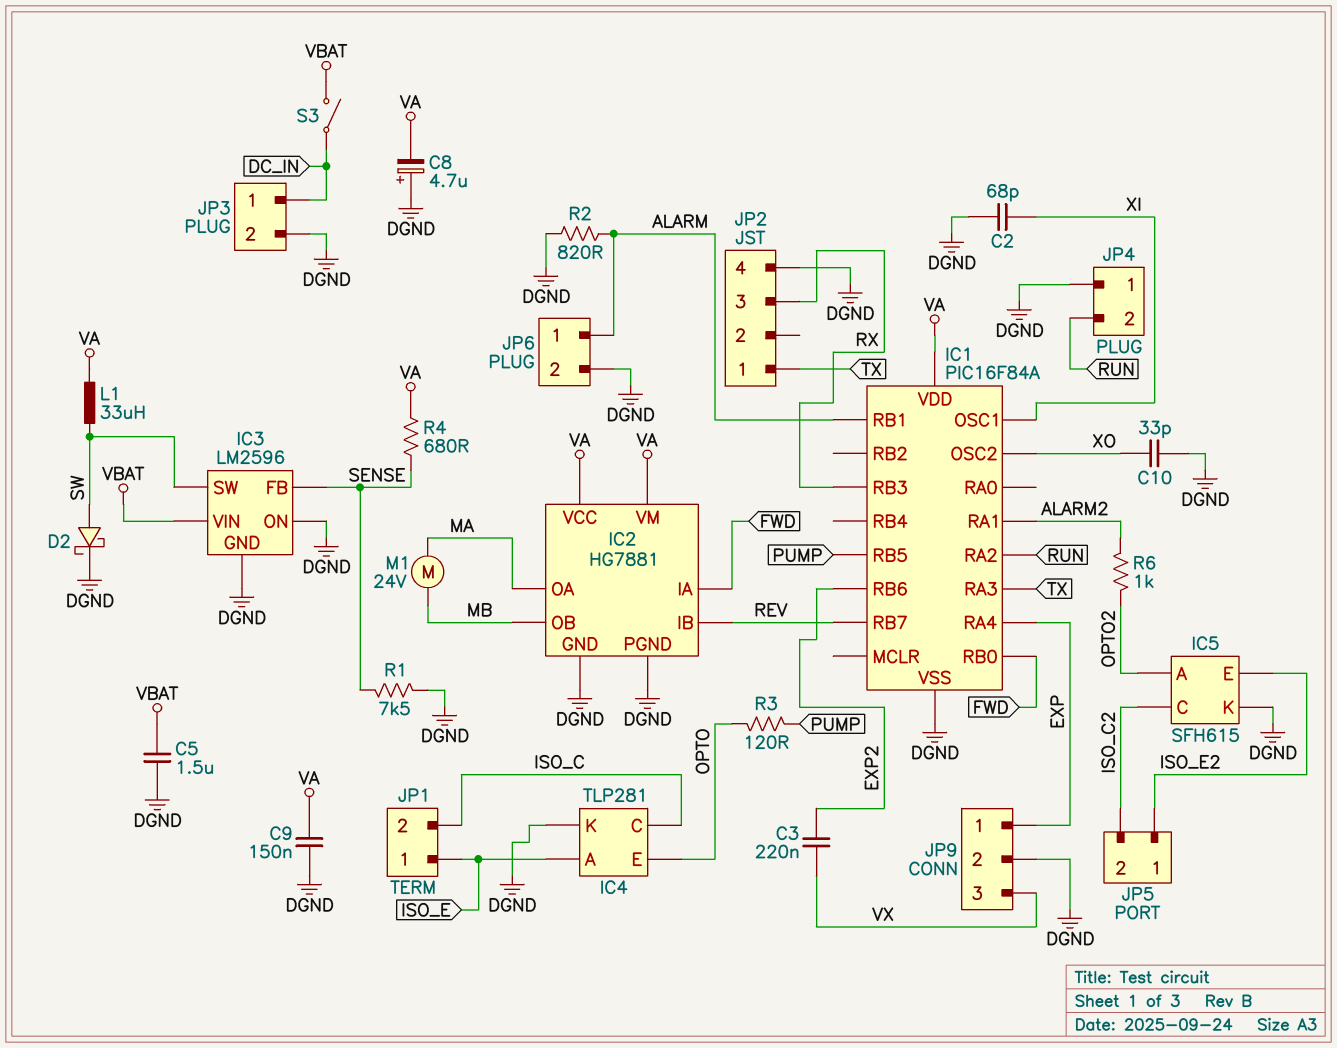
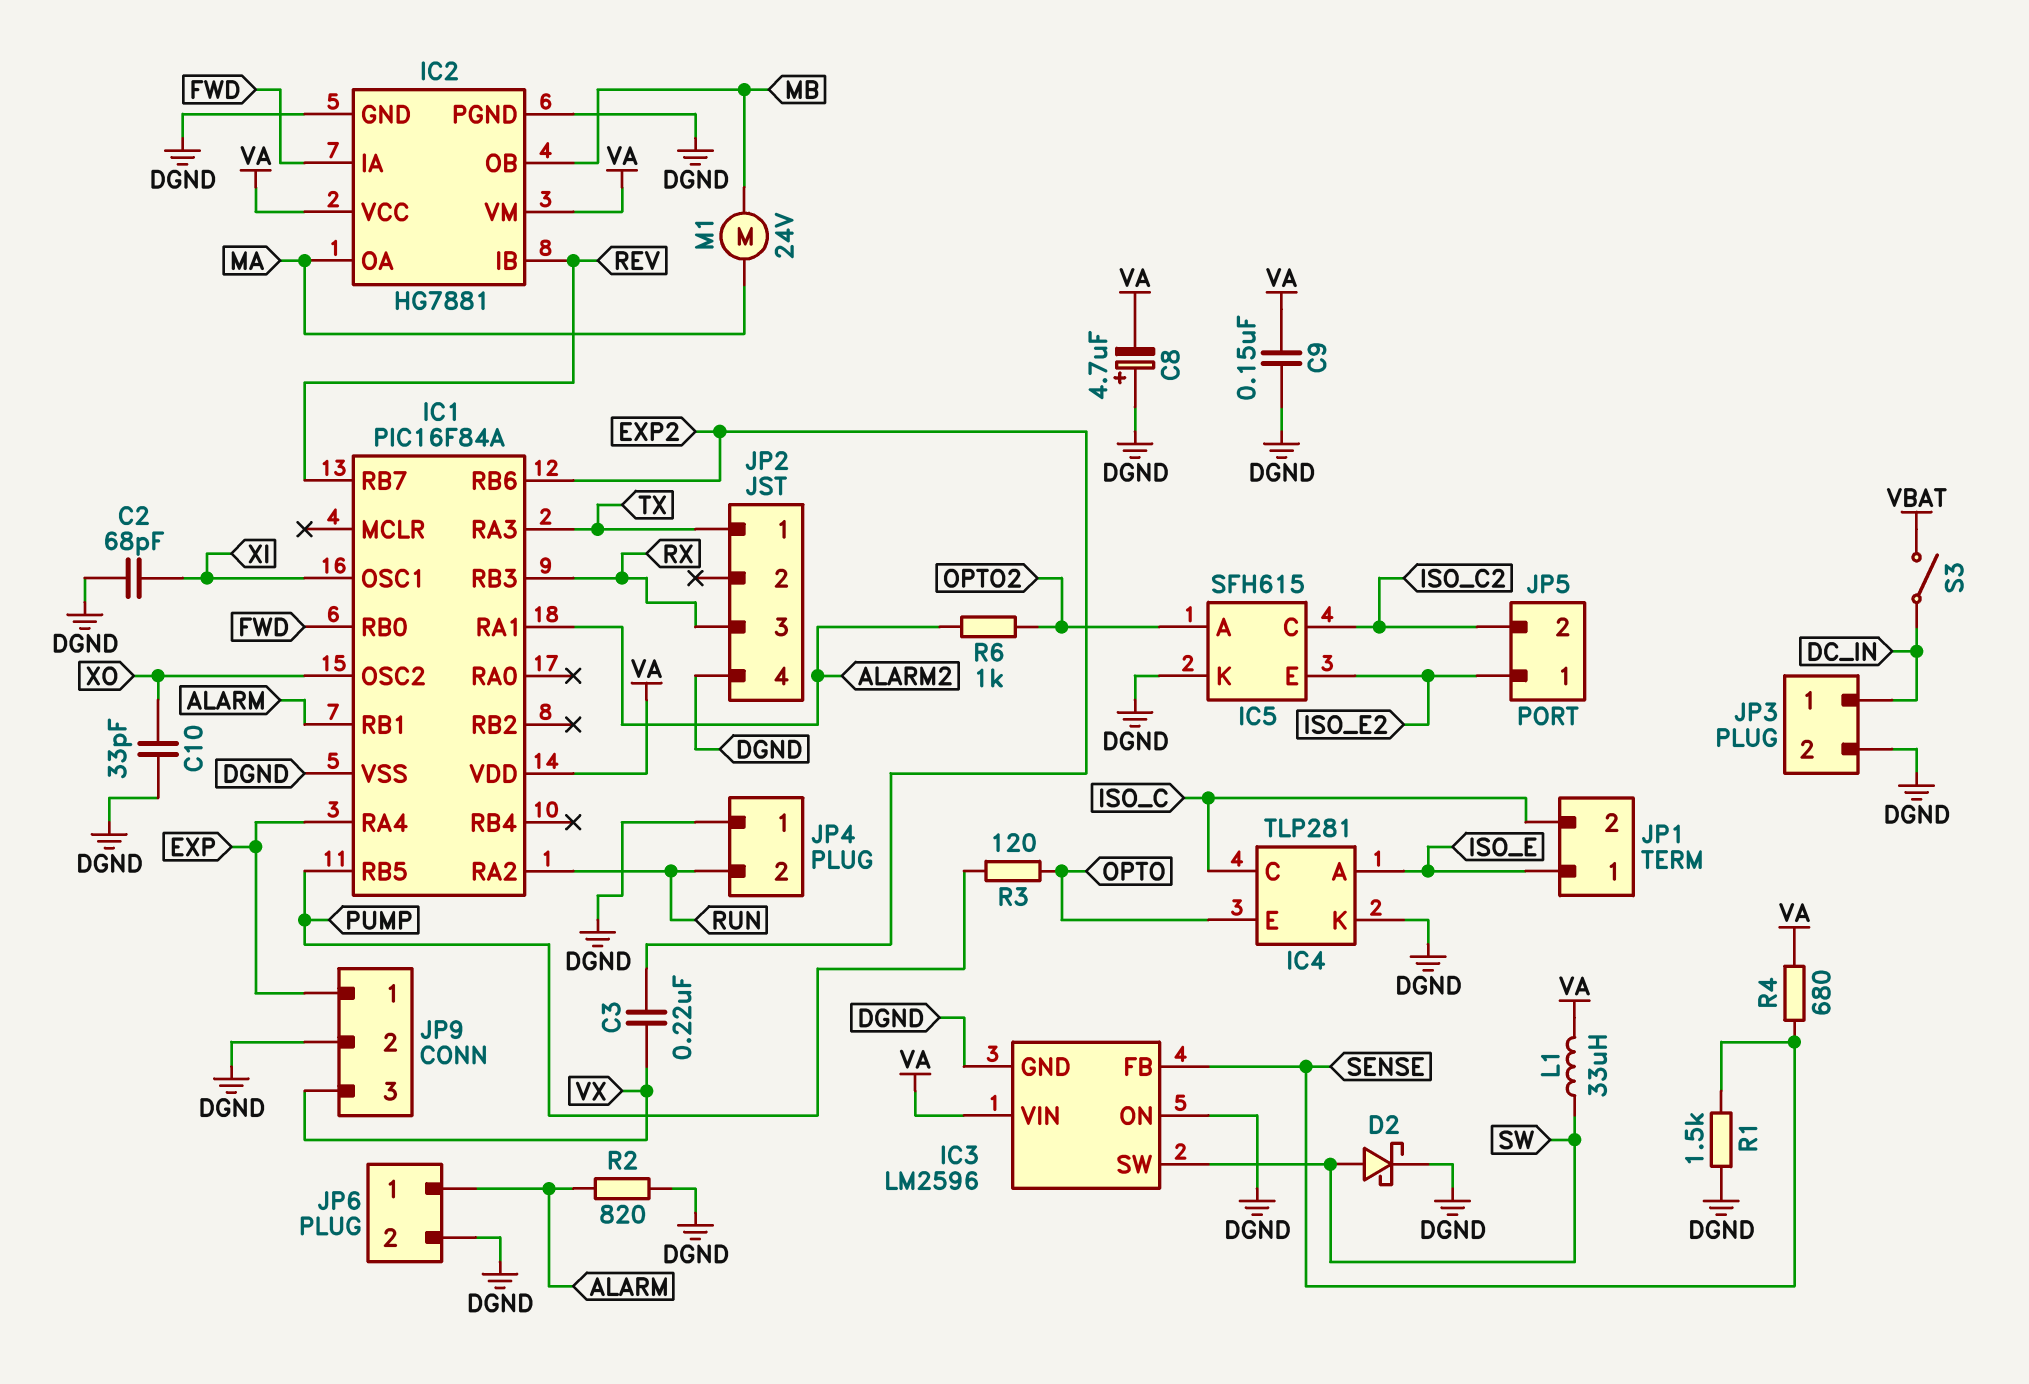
C5: 1.5uF (DGND, VBAT) -> none
IC3 pin VIN: VBAT -> VA
R1: 7.5k (DGND, SENSE) -> 1.5k (DGND, SENSE)

